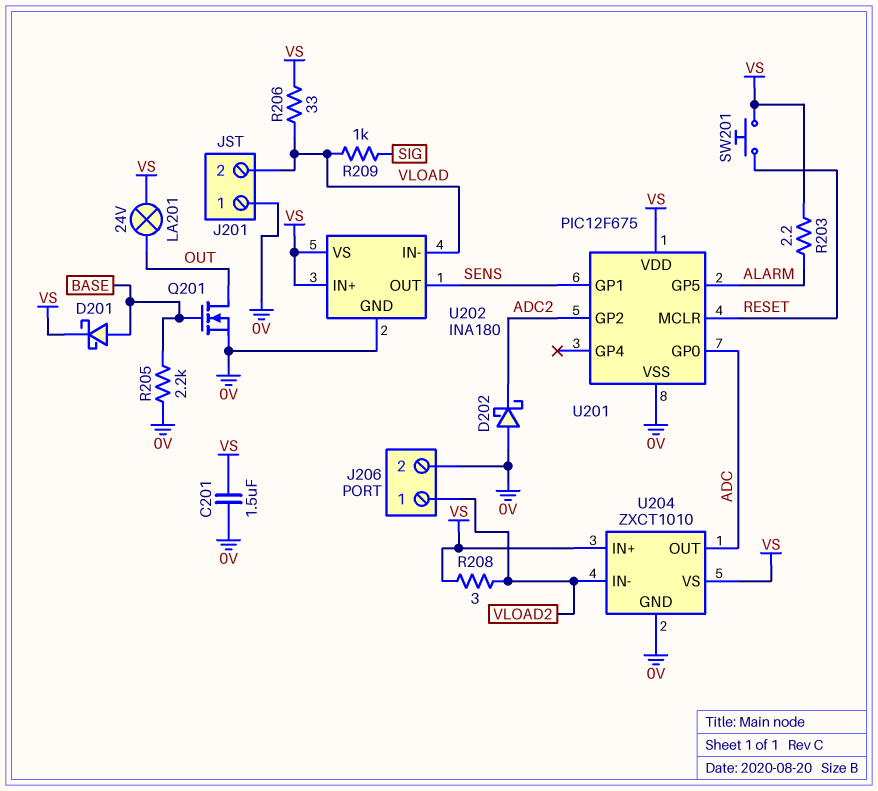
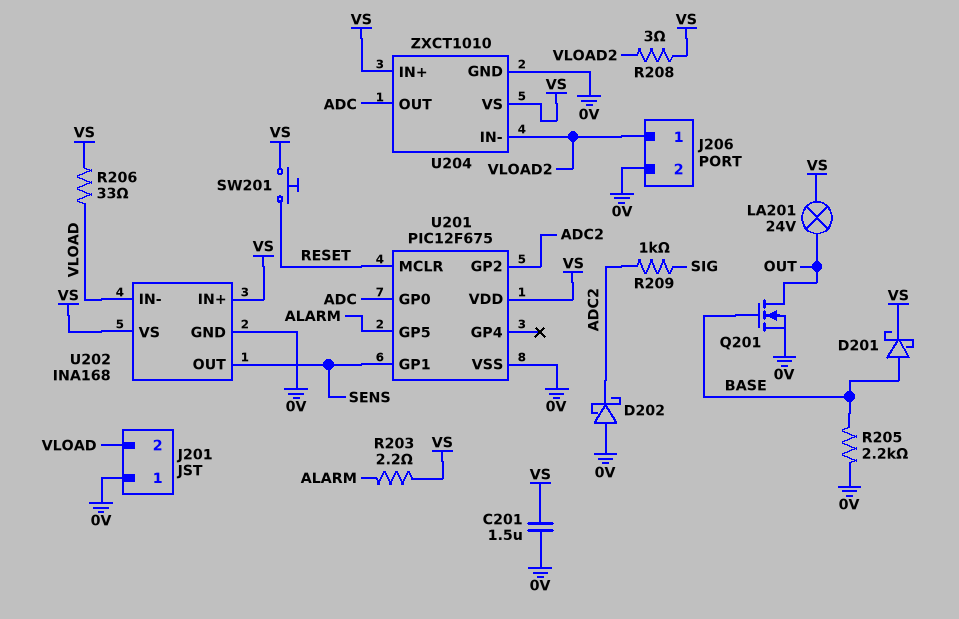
R209: 1k (SIG, VLOAD) -> 1k (ADC2, SIG)
U202: INA180 -> INA168

